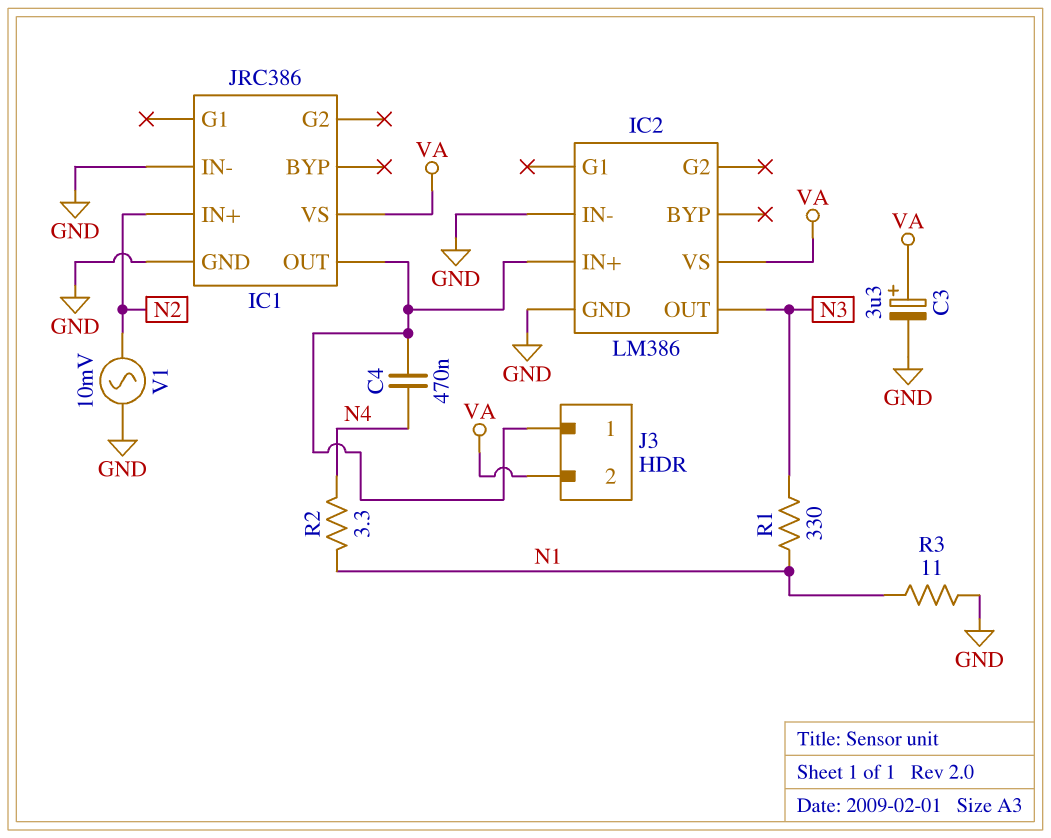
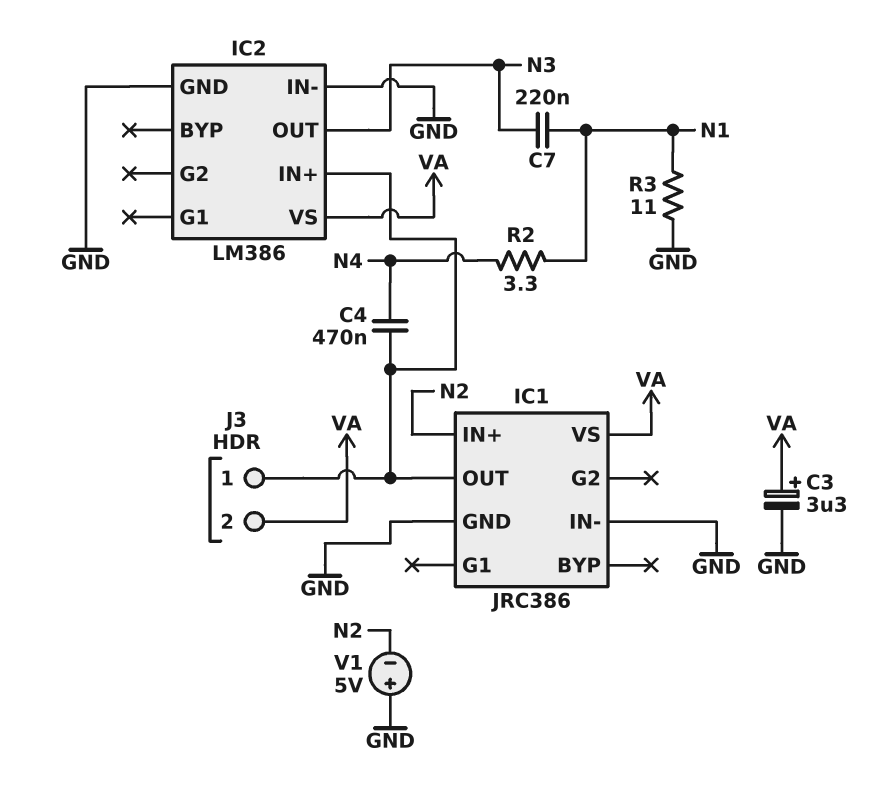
C7: none -> 220nF (N1, N3)
R1: 330 (N1, N3) -> none
V1: AC 10mV (GND, N2) -> 5V (plus GND, minus N2)

